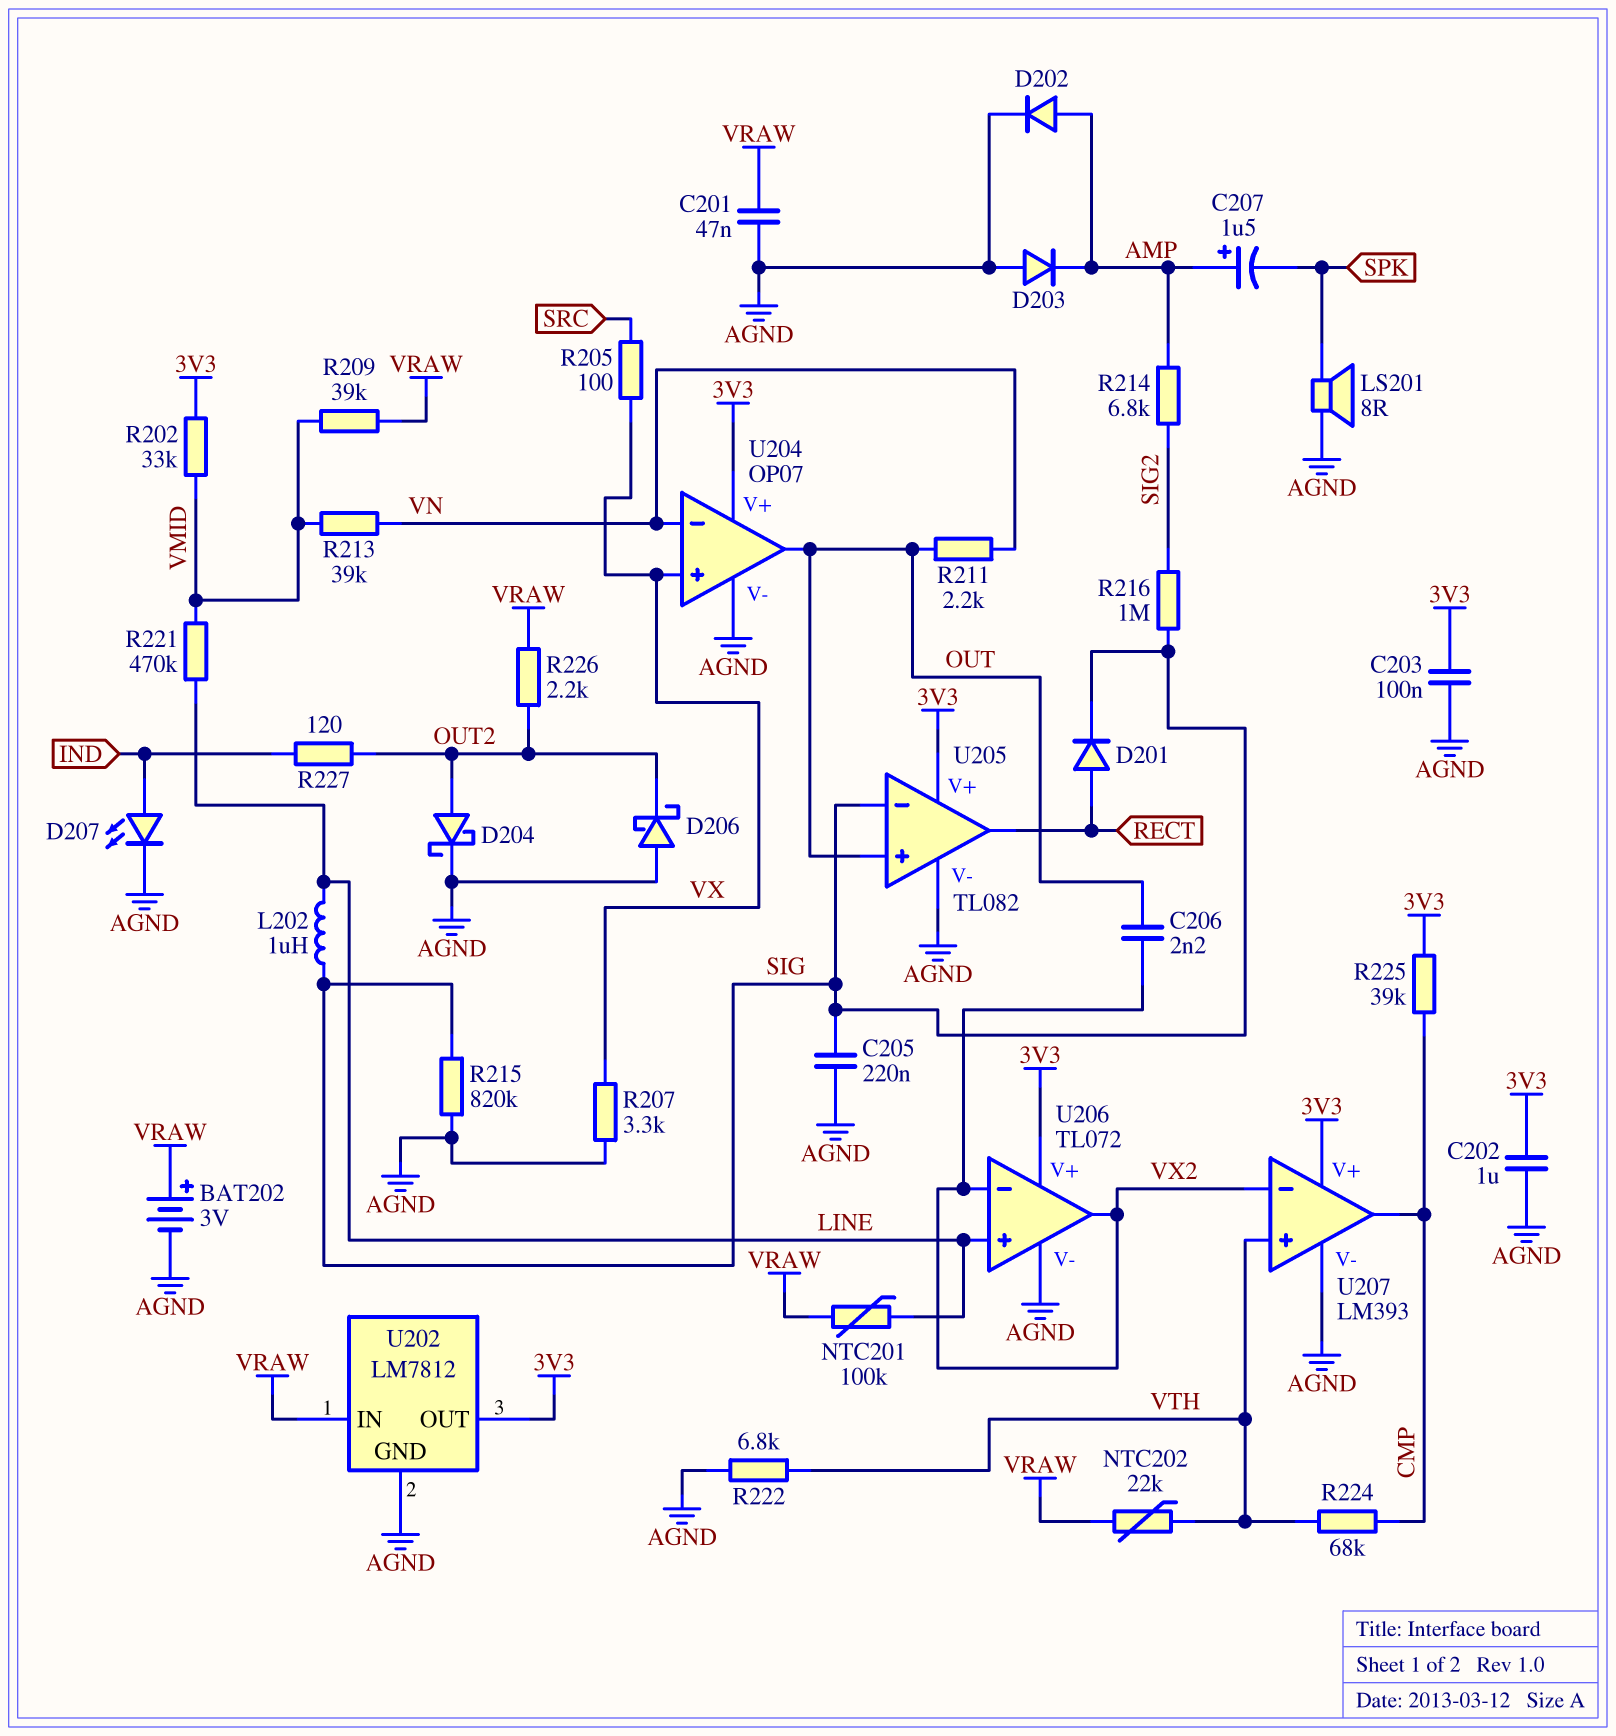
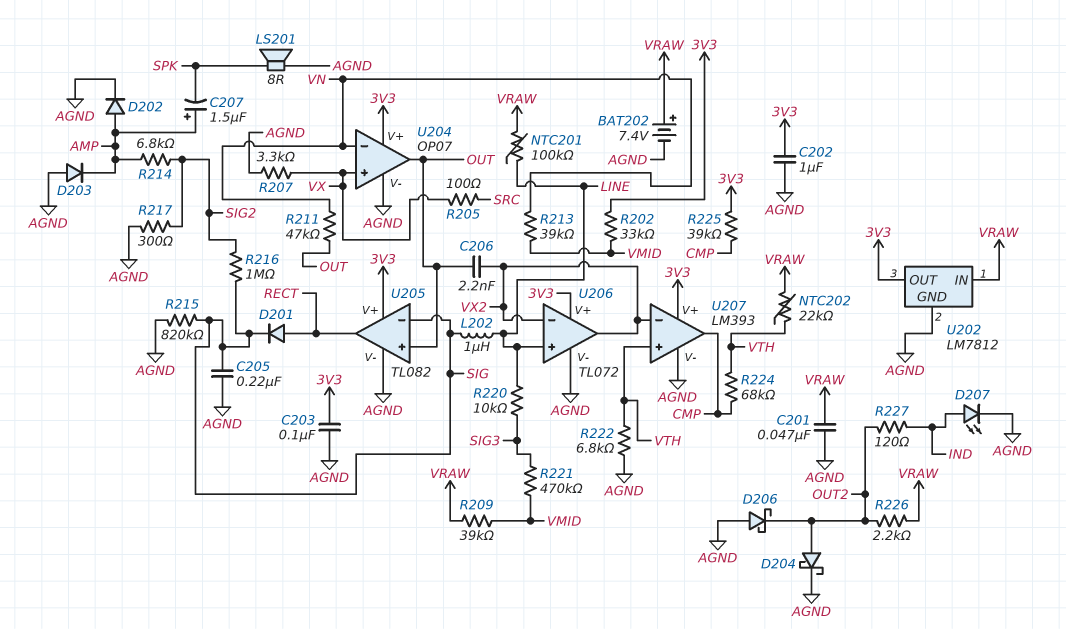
BAT202: 3V (plus VRAW, minus AGND) -> 7.4V (plus VRAW, minus AGND)
R211: 2.2k (OUT, VN) -> 47k (OUT, VN)
R217: none -> 300 (AGND, SIG2)
R220: none -> 10k (LINE, SIG3)
R221: 470k (LINE, VMID) -> 470k (SIG3, VMID)

